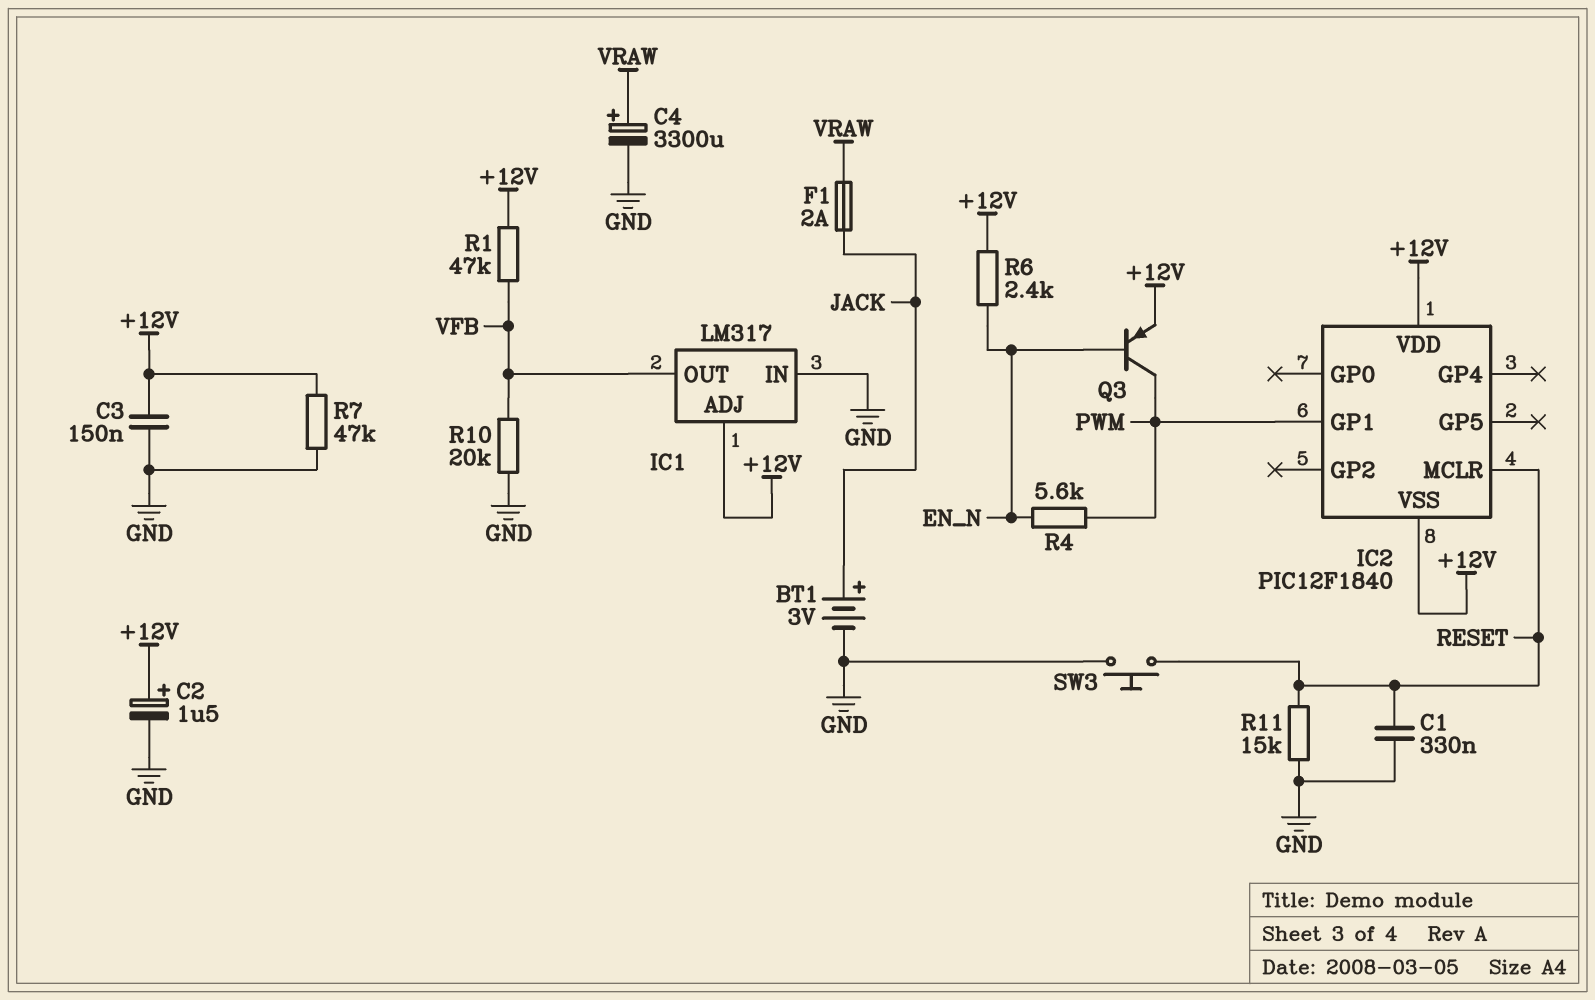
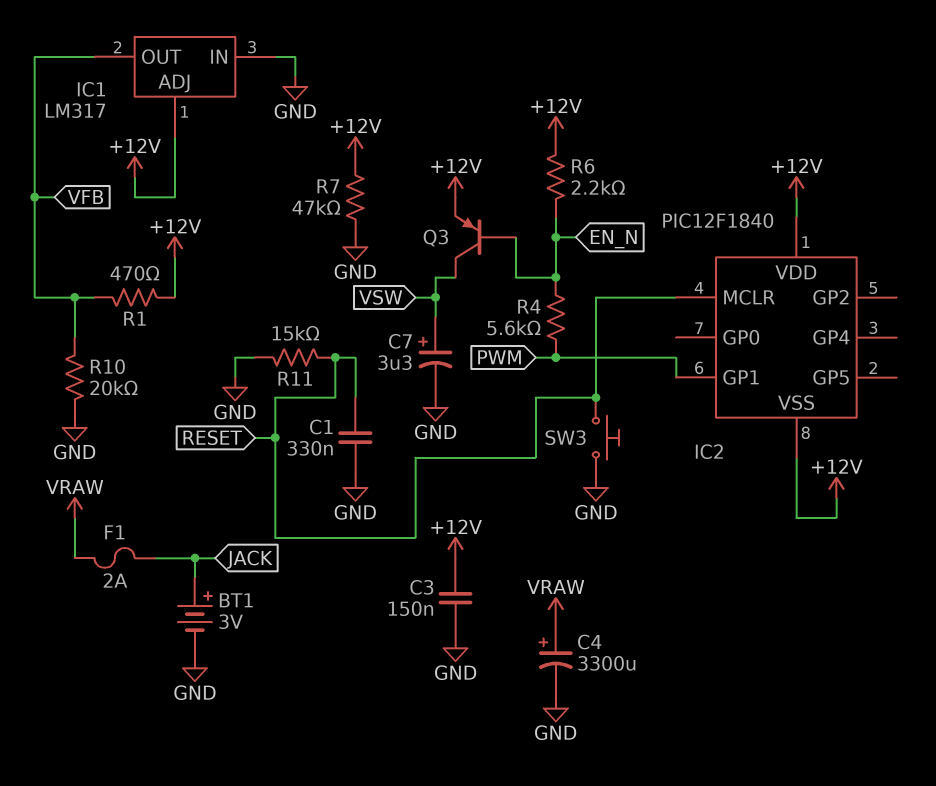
C2: 1.5uF (plus +12V, minus GND) -> none
C7: none -> 3.3uF (plus VSW, minus GND)
Q3: PNP (B EN_N, C PWM, E +12V) -> PNP (B EN_N, C VSW, E +12V)
R1: 47k (+12V, VFB) -> 470 (+12V, VFB)
R6: 2.4k (+12V, EN_N) -> 2.2k (+12V, EN_N)

